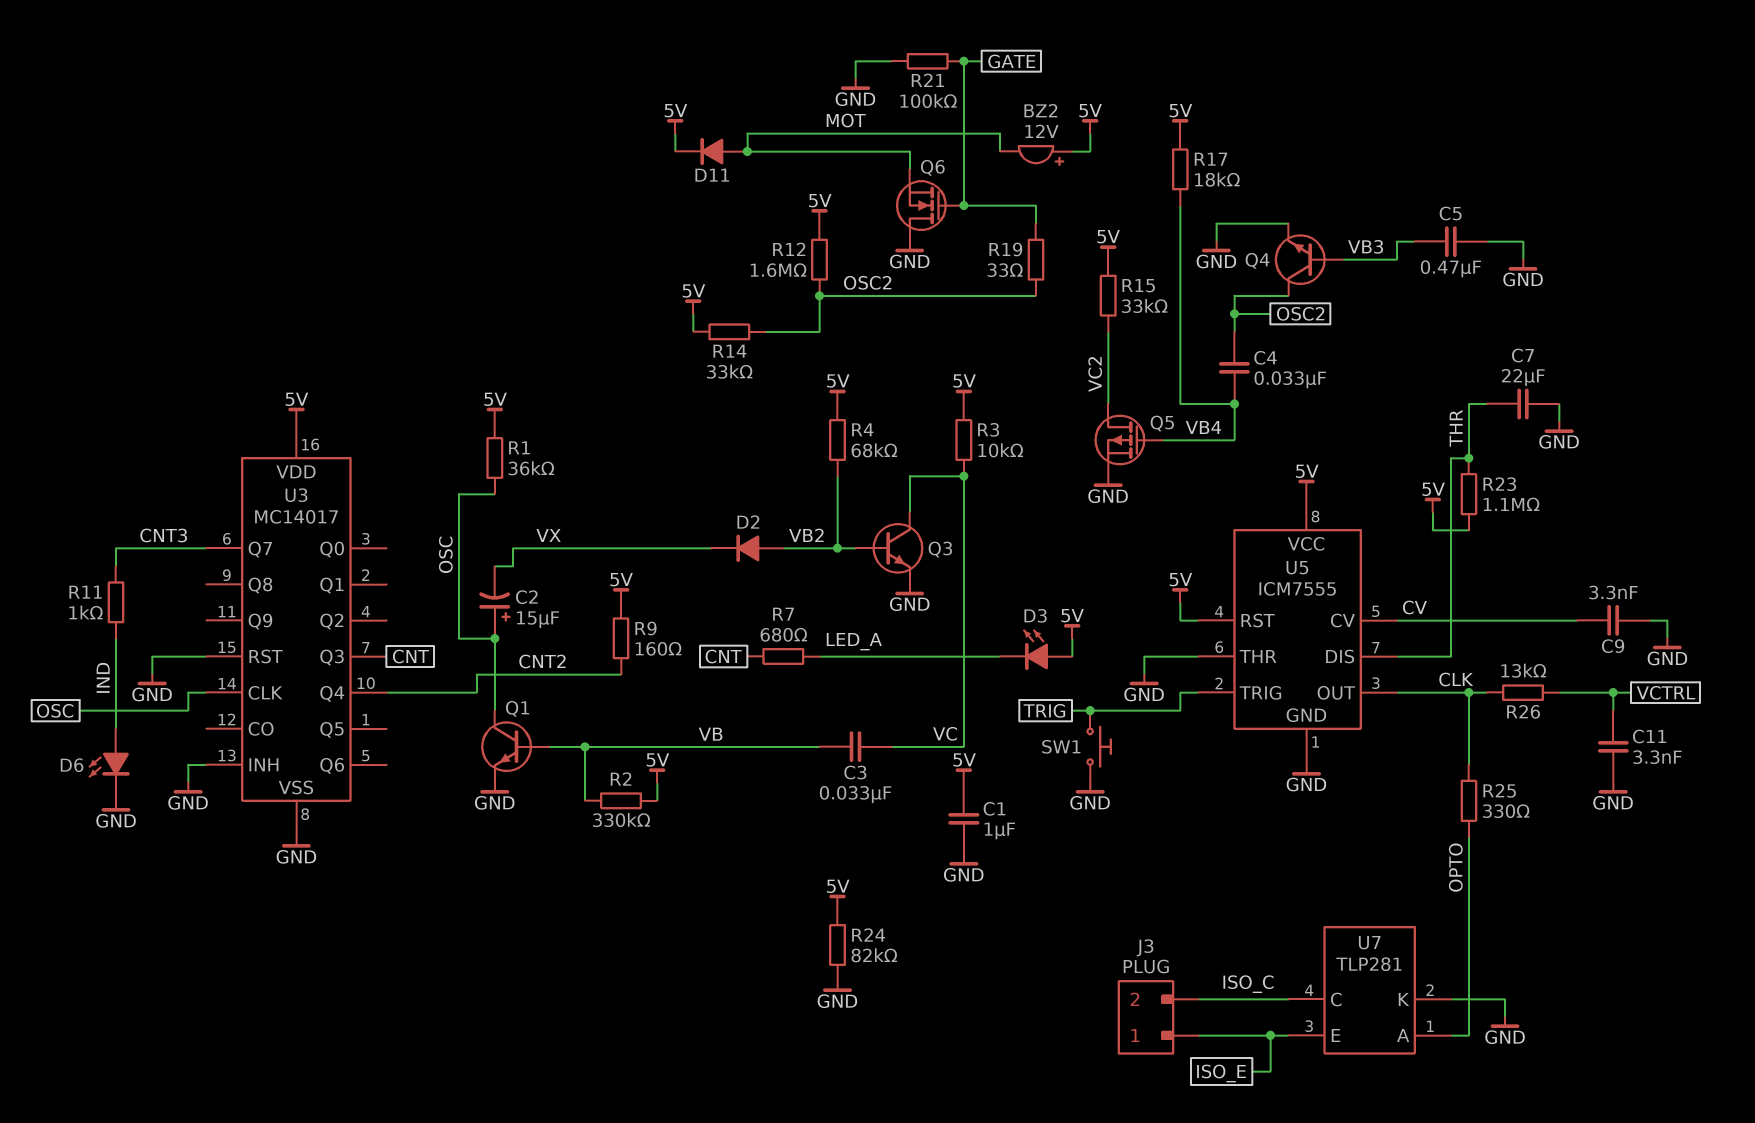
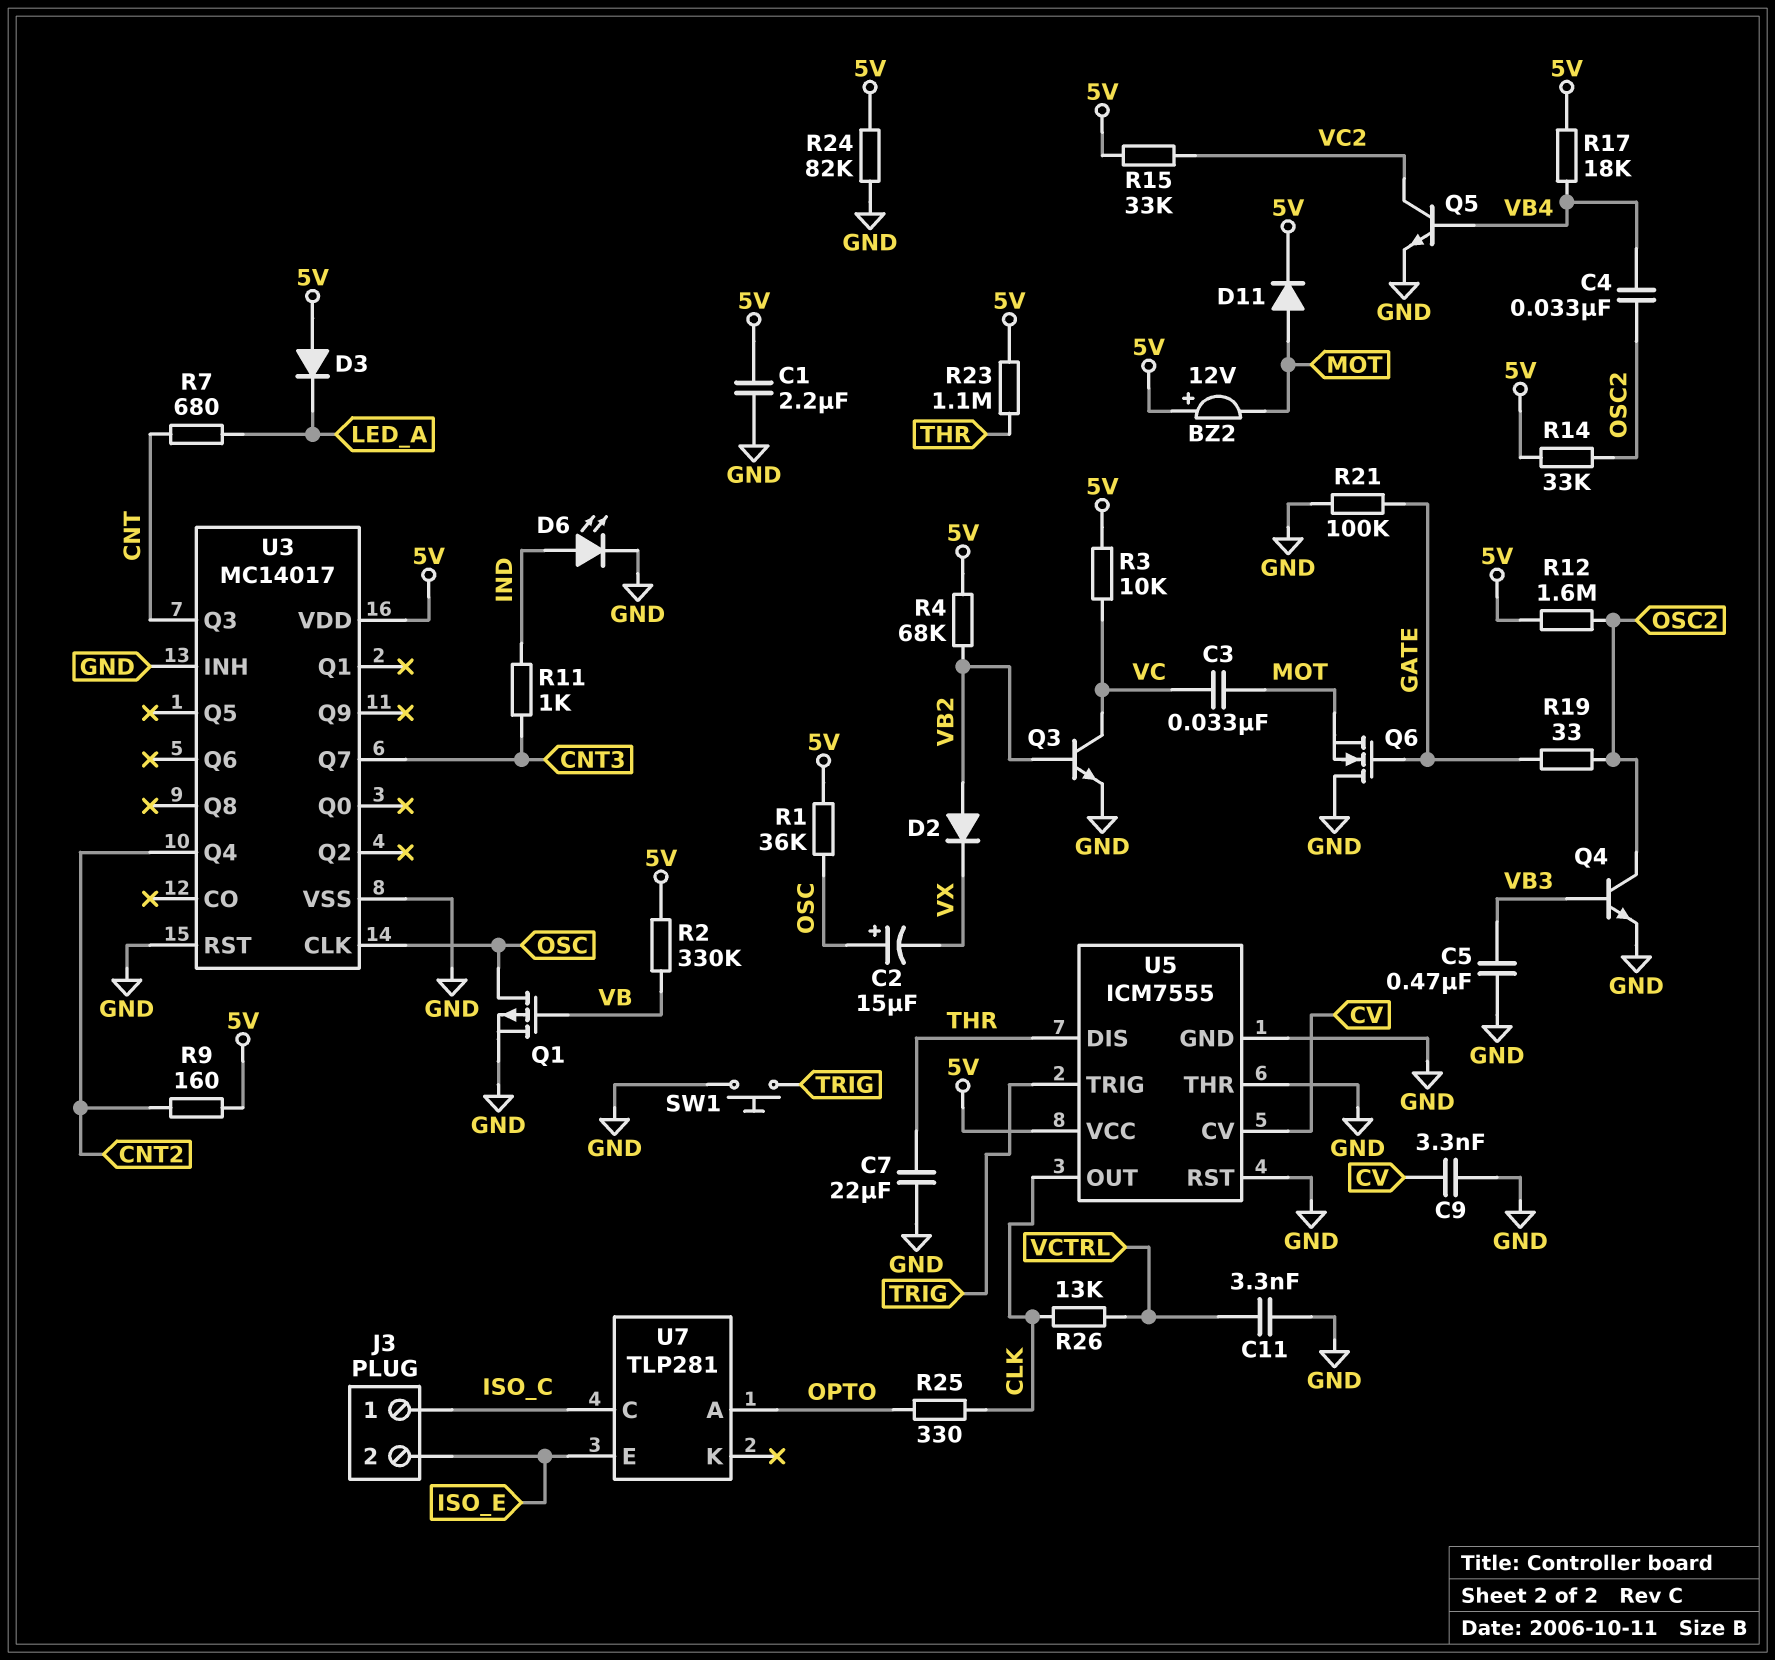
C1: 1uF (5V, GND) -> 2.2uF (5V, GND)
C3: 33nF (VB, VC) -> 33nF (MOT, VC)
D3: LED (A 5V, K LED_A) -> diode (A 5V, K LED_A)
J3 pin 1: ISO_E -> ISO_C
J3 pin 2: ISO_C -> ISO_E
Q1: NPN (B VB, C OSC, E GND) -> PMOS (G VB, D OSC, S GND)
Q5: PMOS (G VB4, D VC2, S GND) -> NPN (B VB4, C VC2, E GND)
U5 pin RST: 5V -> GND
U7 pin K: GND -> none

